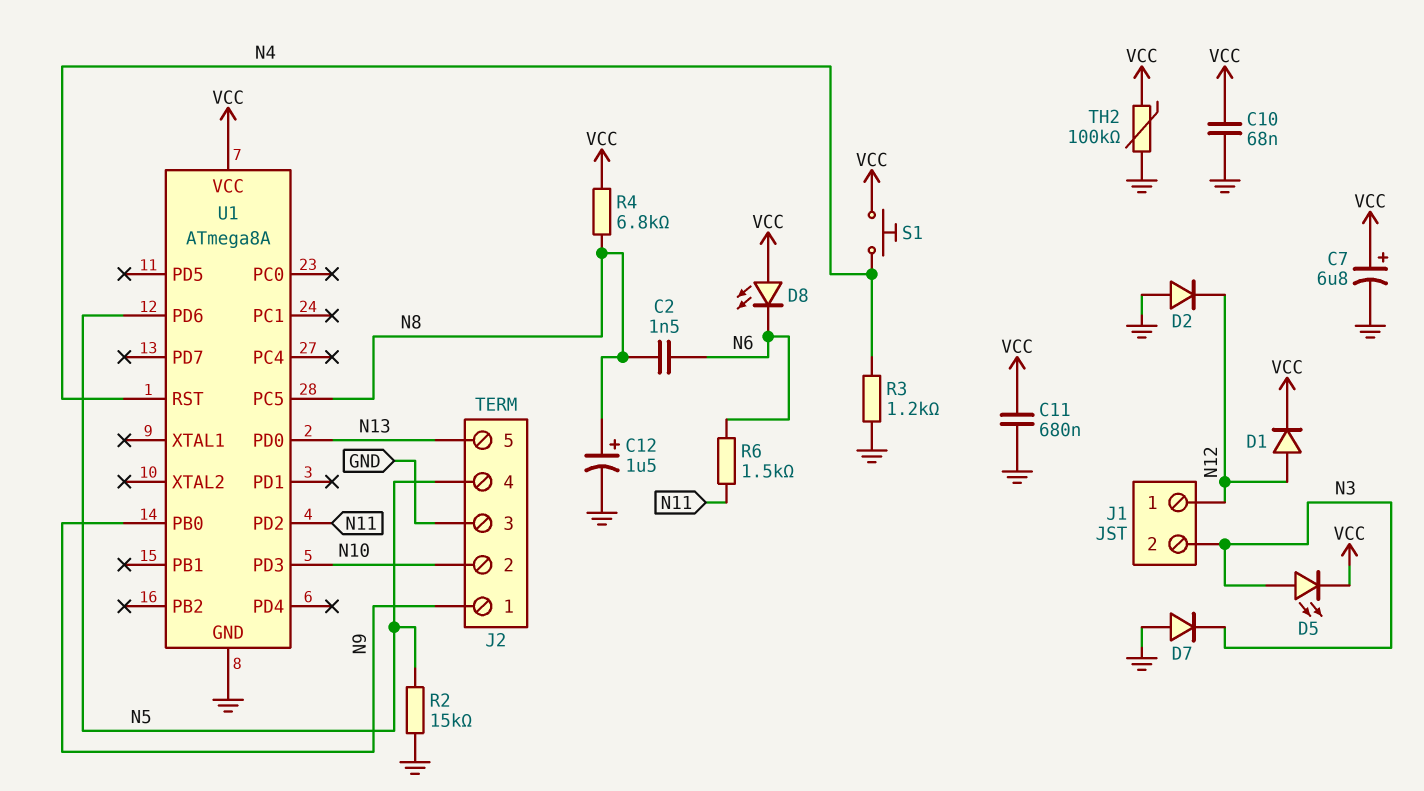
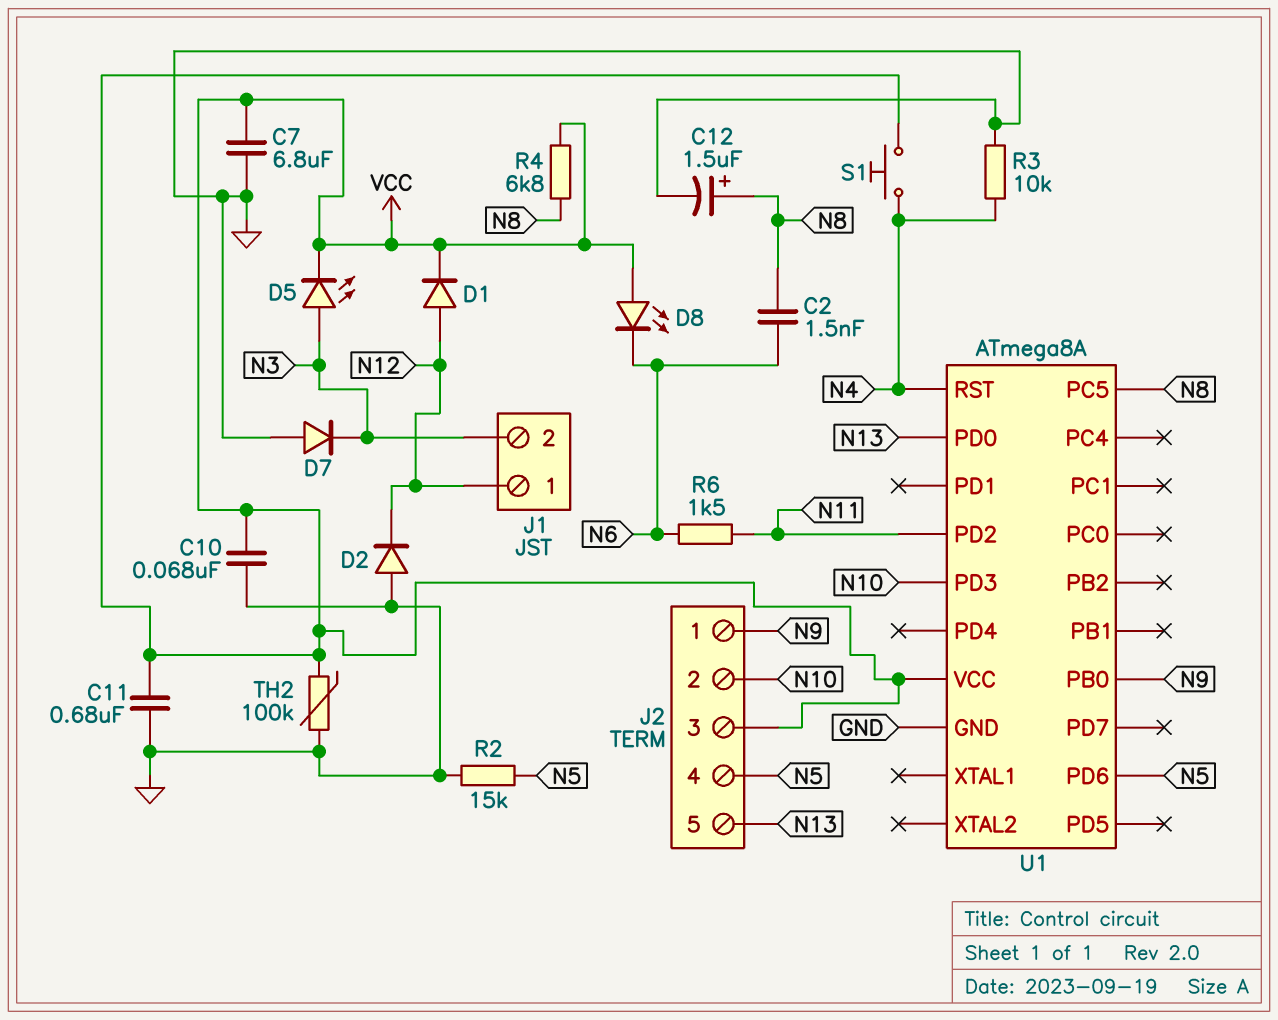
C7: 6.8uF (plus VCC, minus GND) -> 6.8uF (GND, VCC)
J2 pin 3: GND -> VCC
R3: 1.2k (GND, N4) -> 10k (GND, N4)

